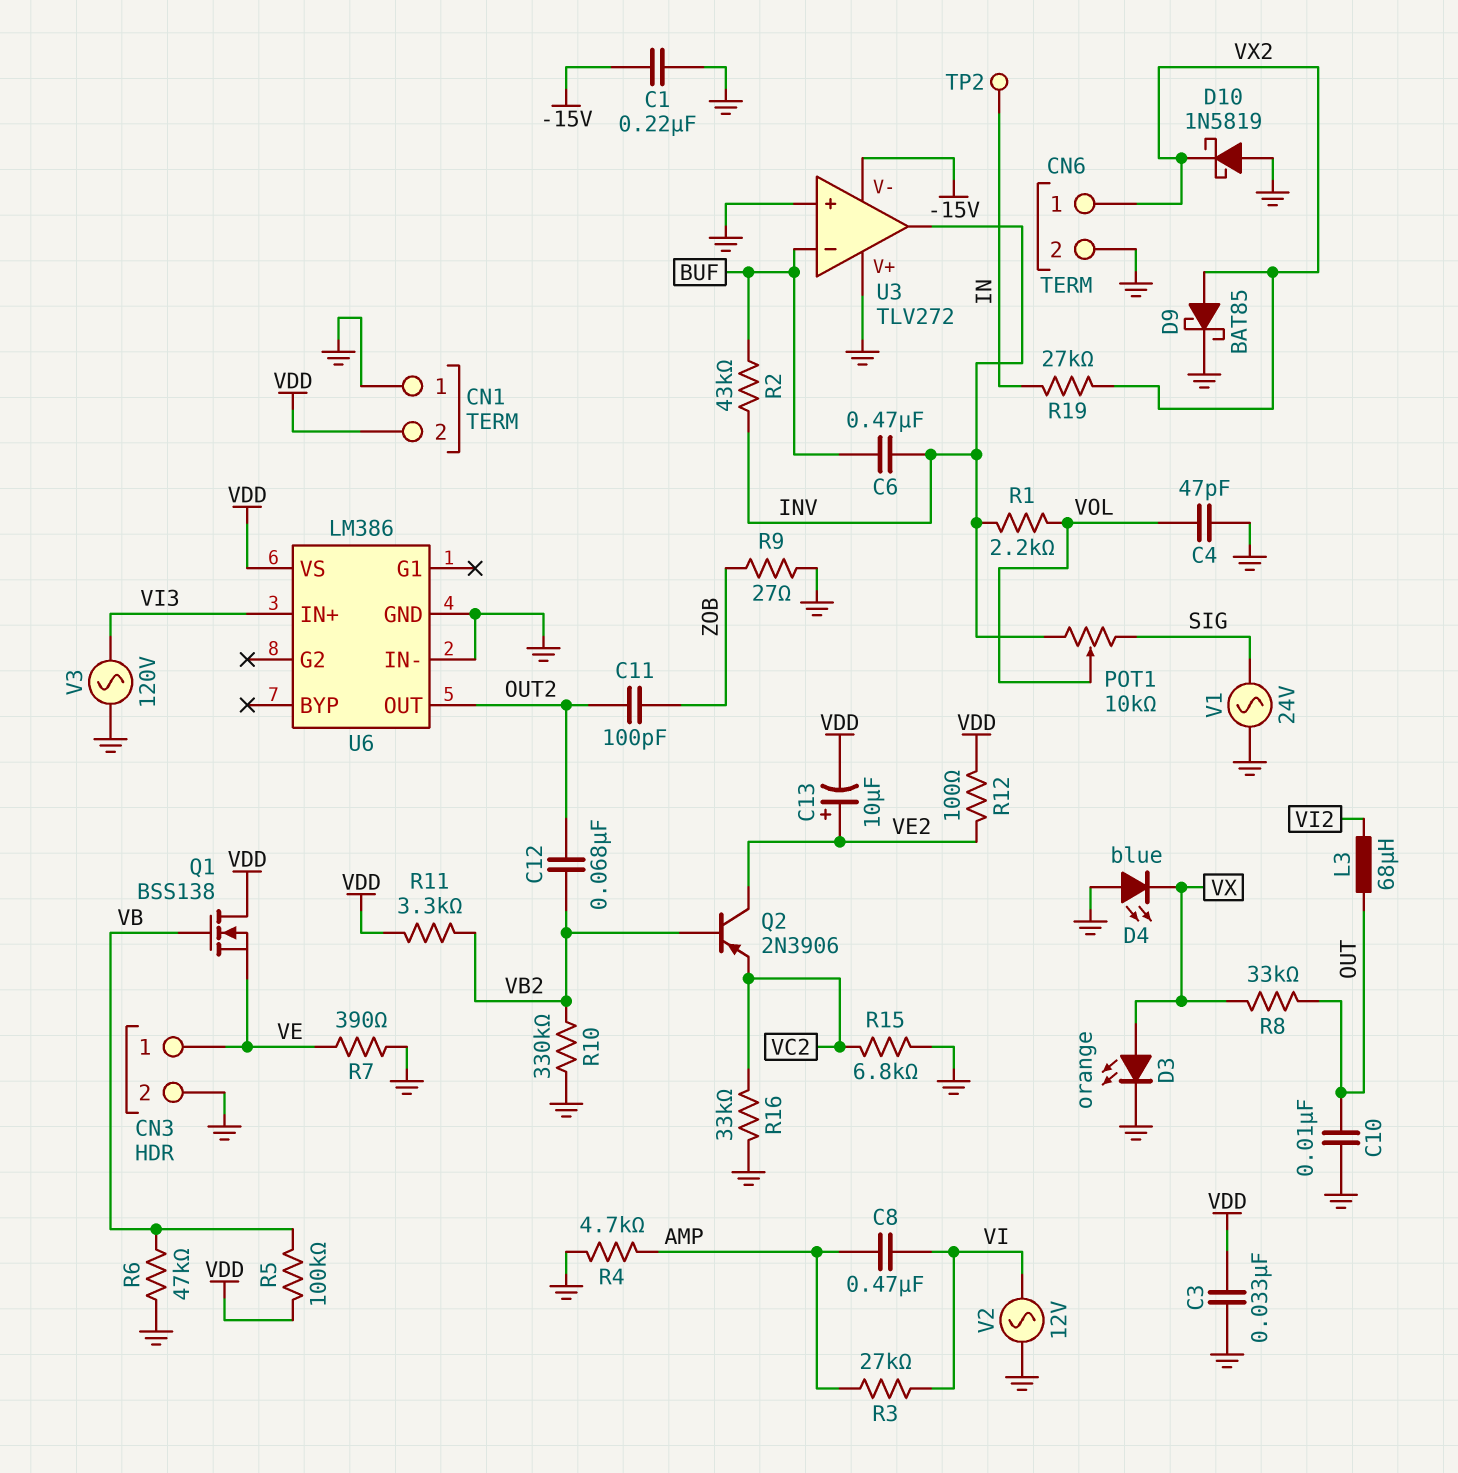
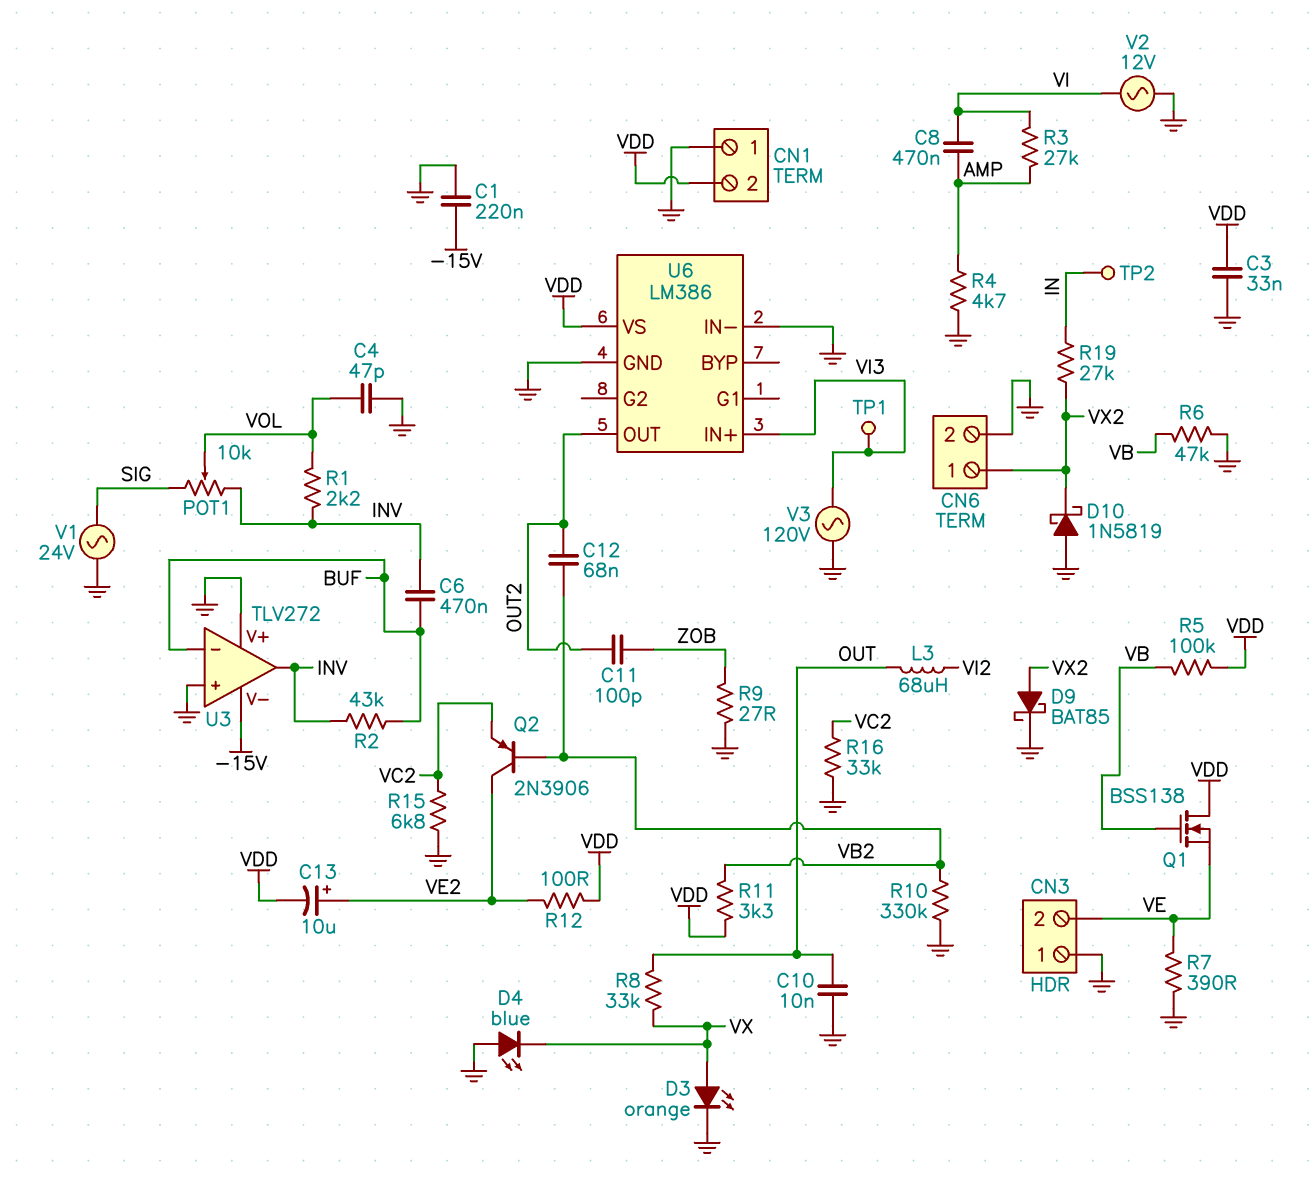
CN3 pin 1: VE -> GND
CN3 pin 2: GND -> VE
TP1: none -> test point (VI3)

